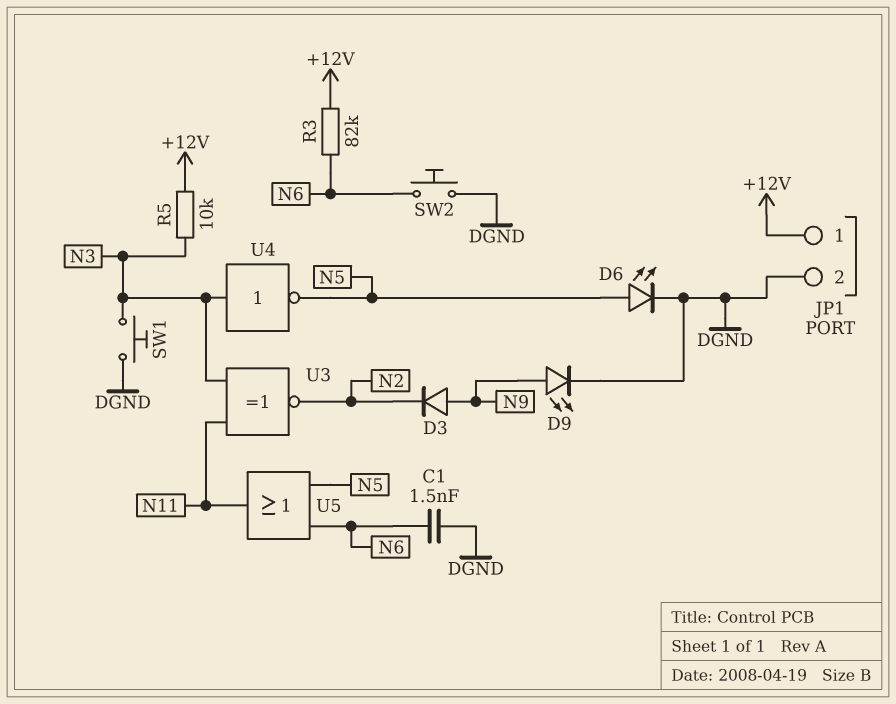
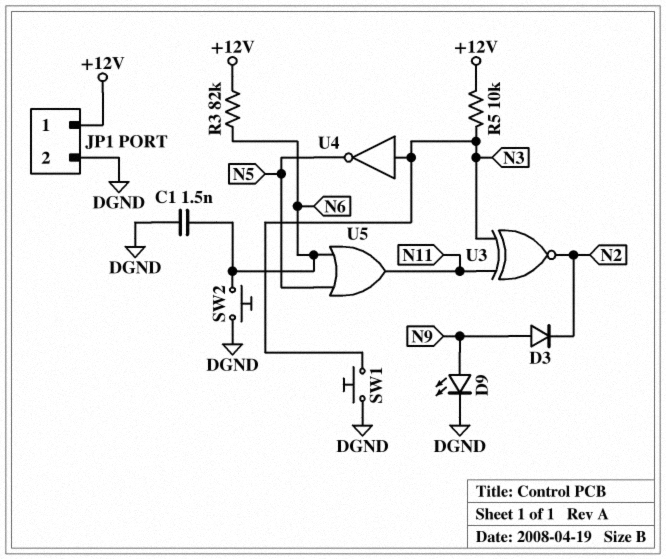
D6: LED (A N5, K DGND) -> none

